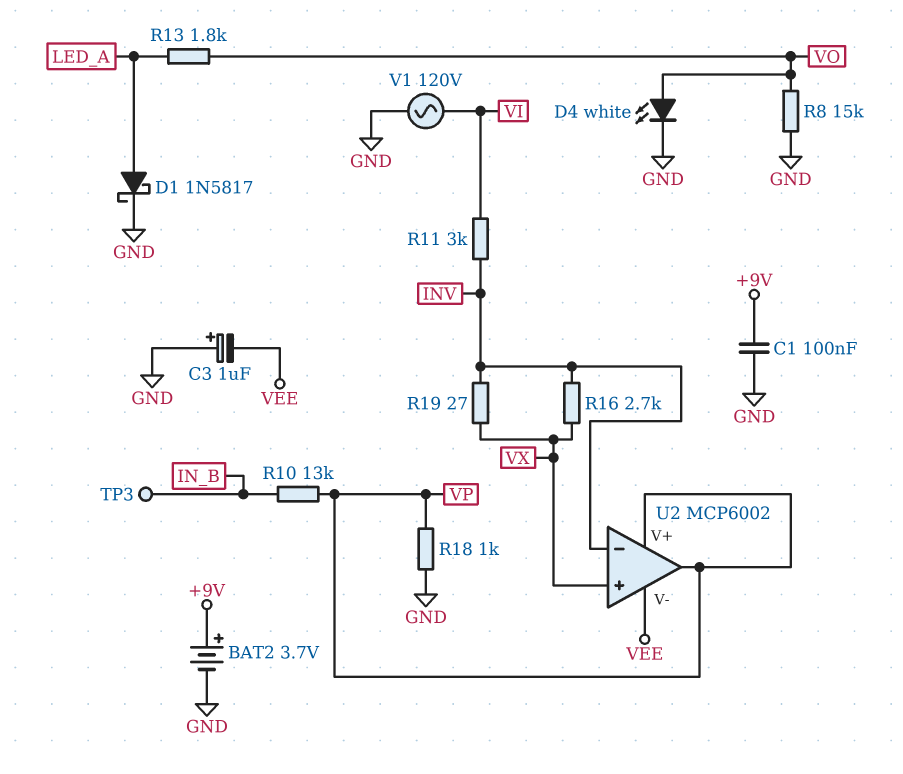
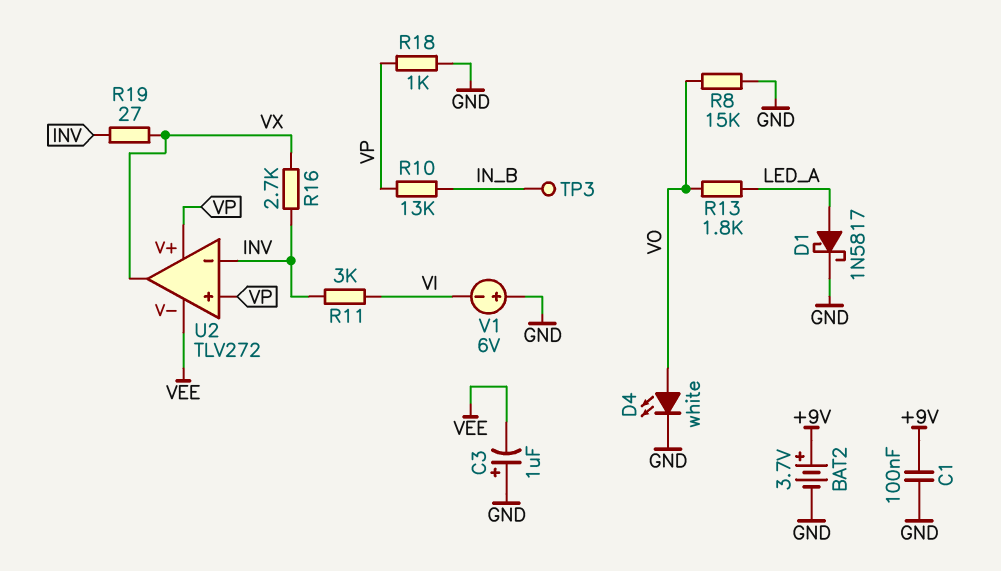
U2: MCP6002 -> TLV272
U2 pin in+: VX -> VP
U2 pin out: VP -> VX
V1: AC 120V (GND, VI) -> 6V (plus GND, minus VI)

